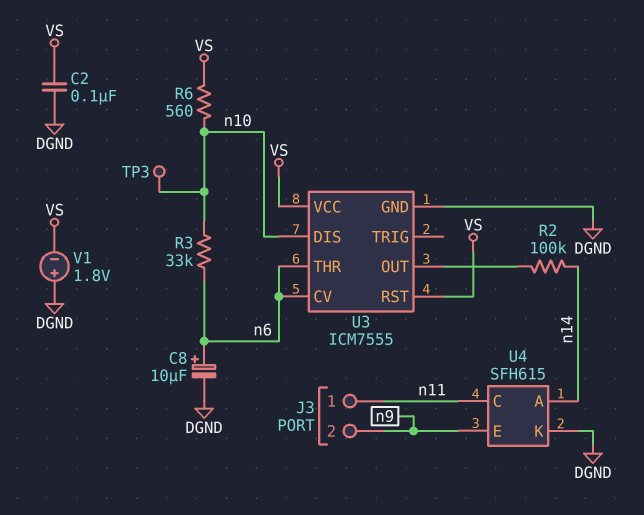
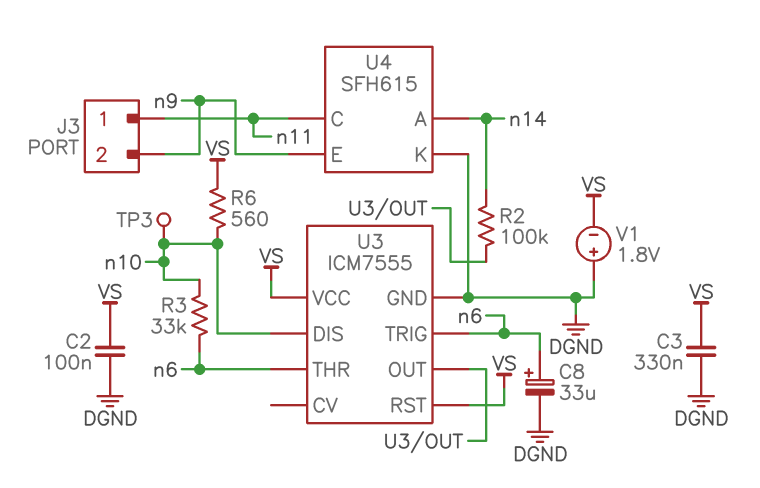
C3: none -> 330nF (DGND, VS)
C8: 10uF (plus n6, minus DGND) -> 33uF (plus n6, minus DGND)
U3 pin CV: n6 -> none
U3 pin TRIG: none -> n6

